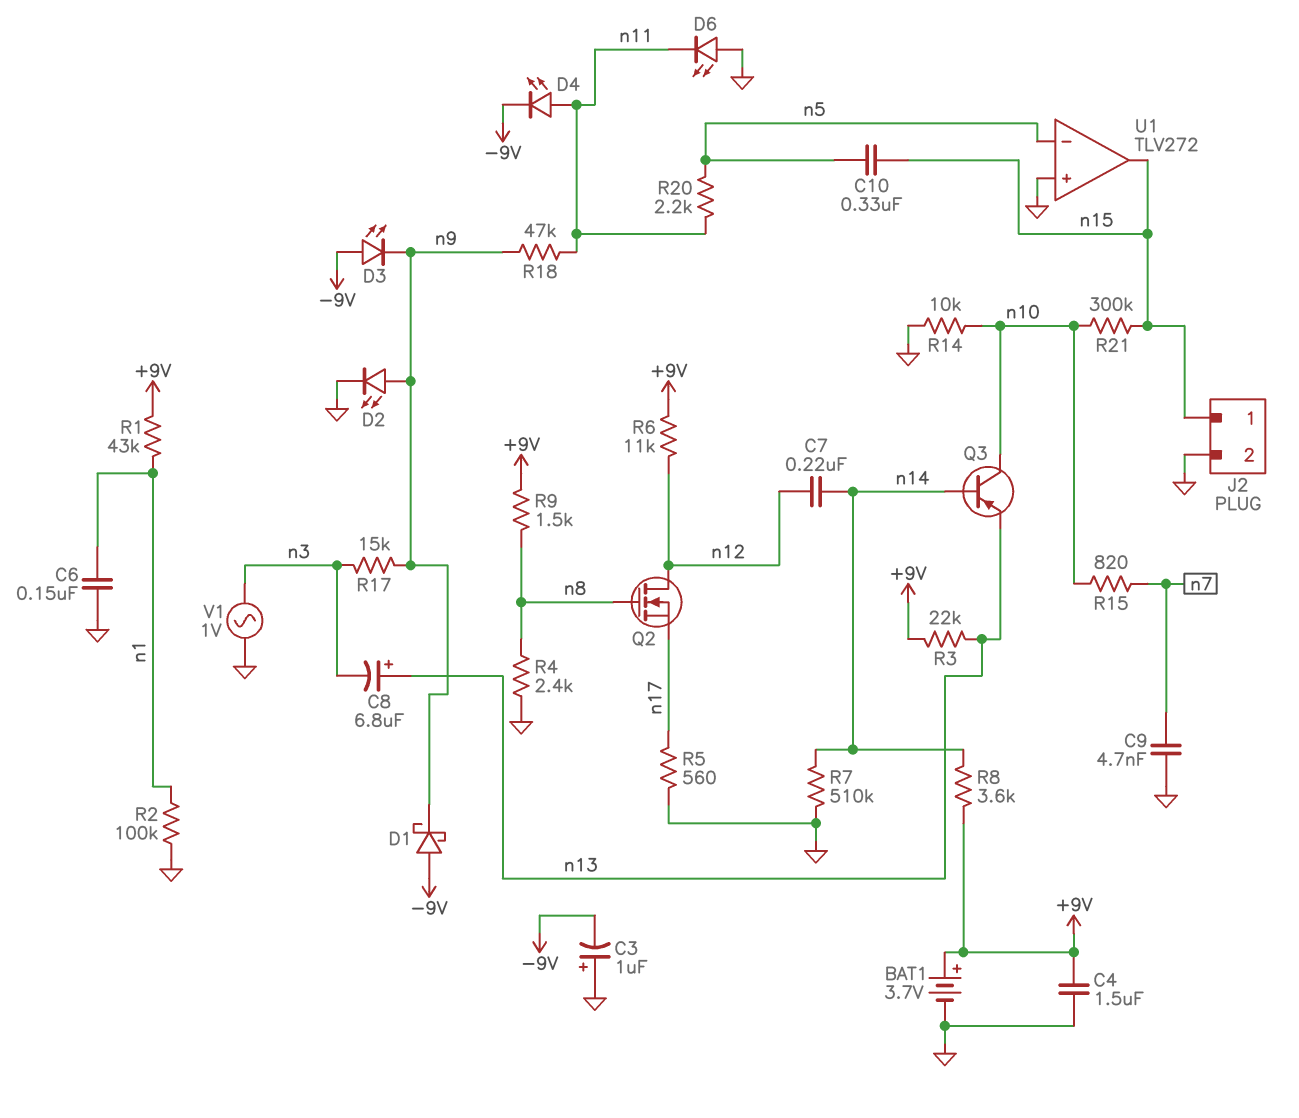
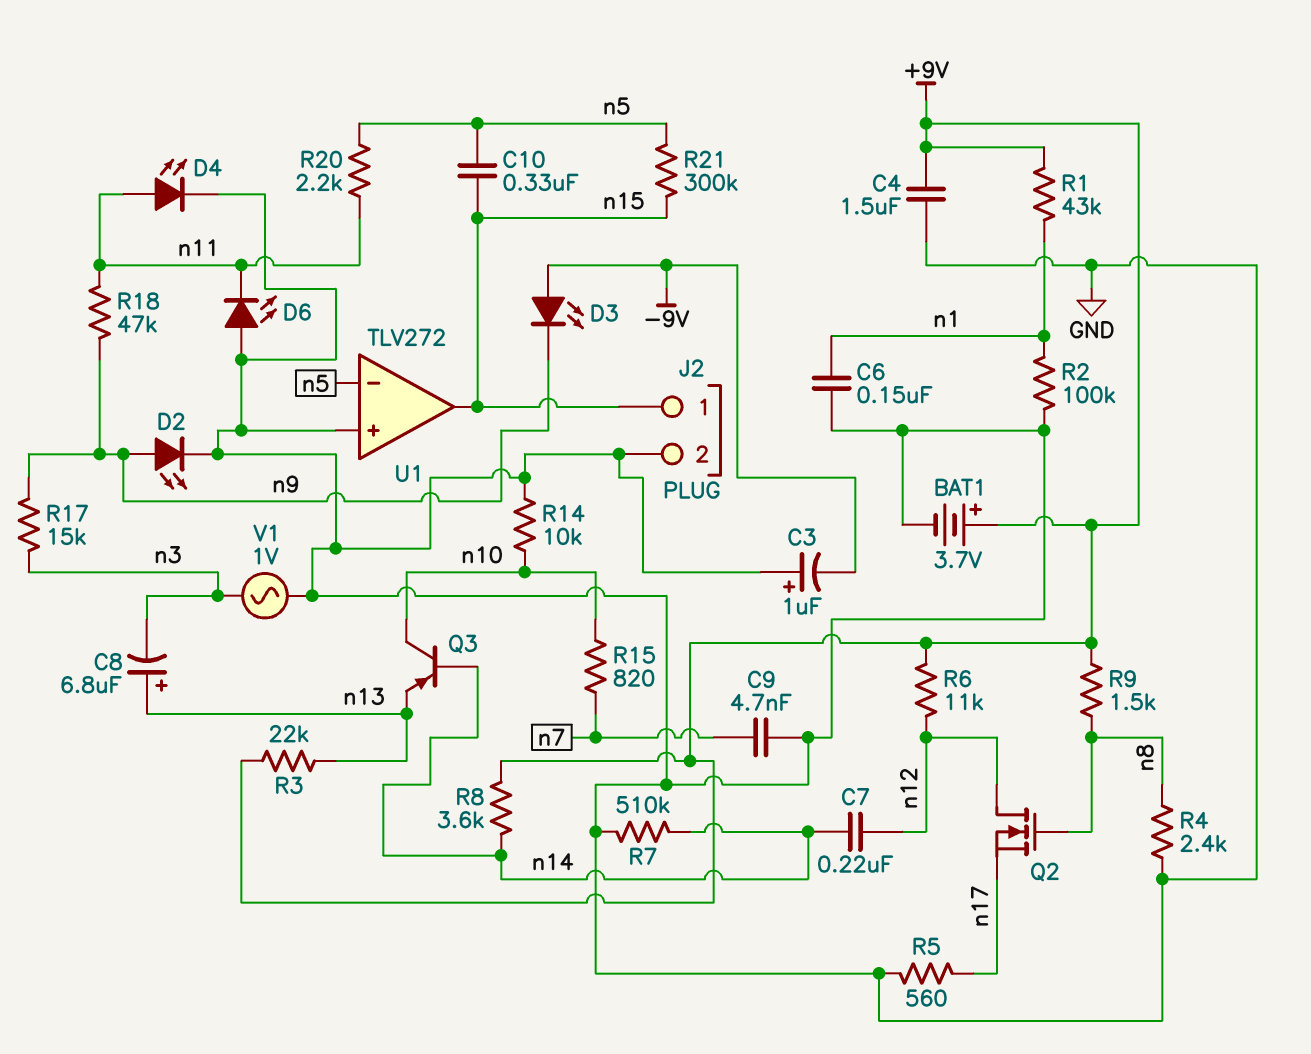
D1: schottky (A -9V, K n9) -> none
D4: LED (A n11, K -9V) -> LED (A n11, K GND)
R21: 300k (n10, n15) -> 300k (n5, n15)

